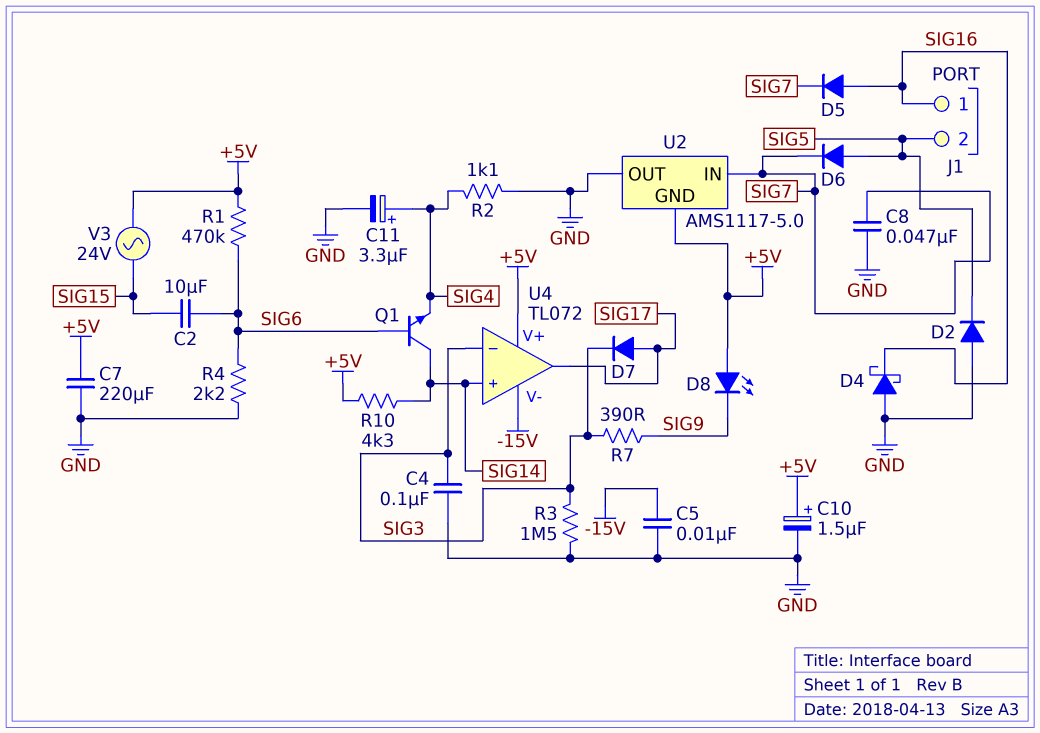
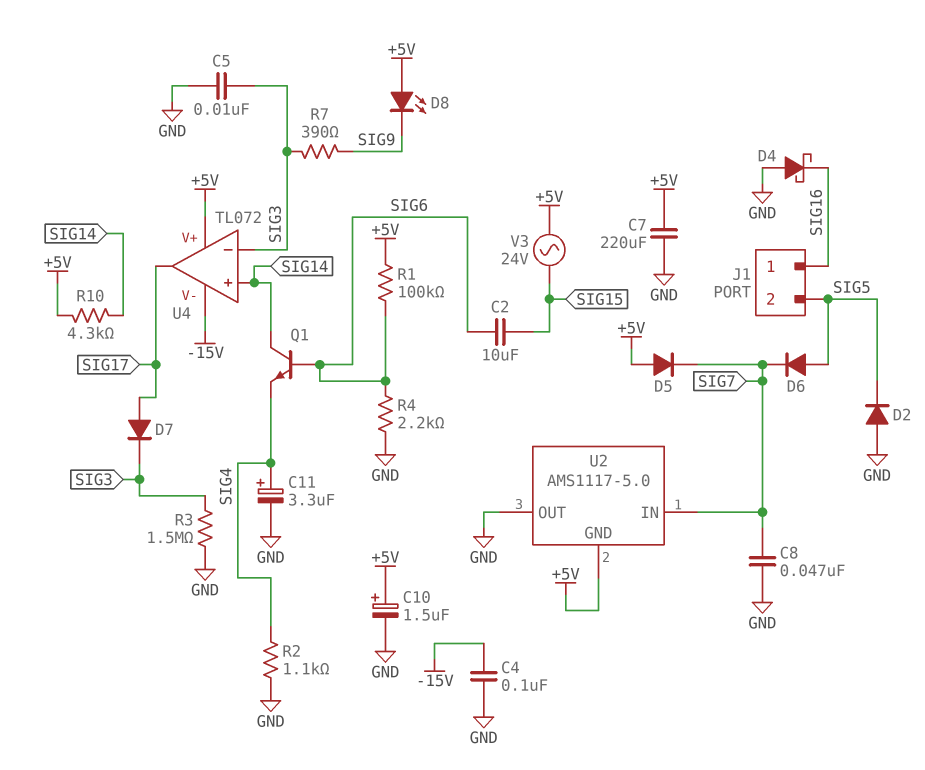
C4: 100nF (GND, SIG3) -> 100nF (-15V, GND)
C5: 10nF (-15V, GND) -> 10nF (GND, SIG3)
D5: diode (A SIG16, K SIG7) -> diode (A +5V, K SIG7)
R1: 470k (+5V, SIG6) -> 100k (+5V, SIG6)

